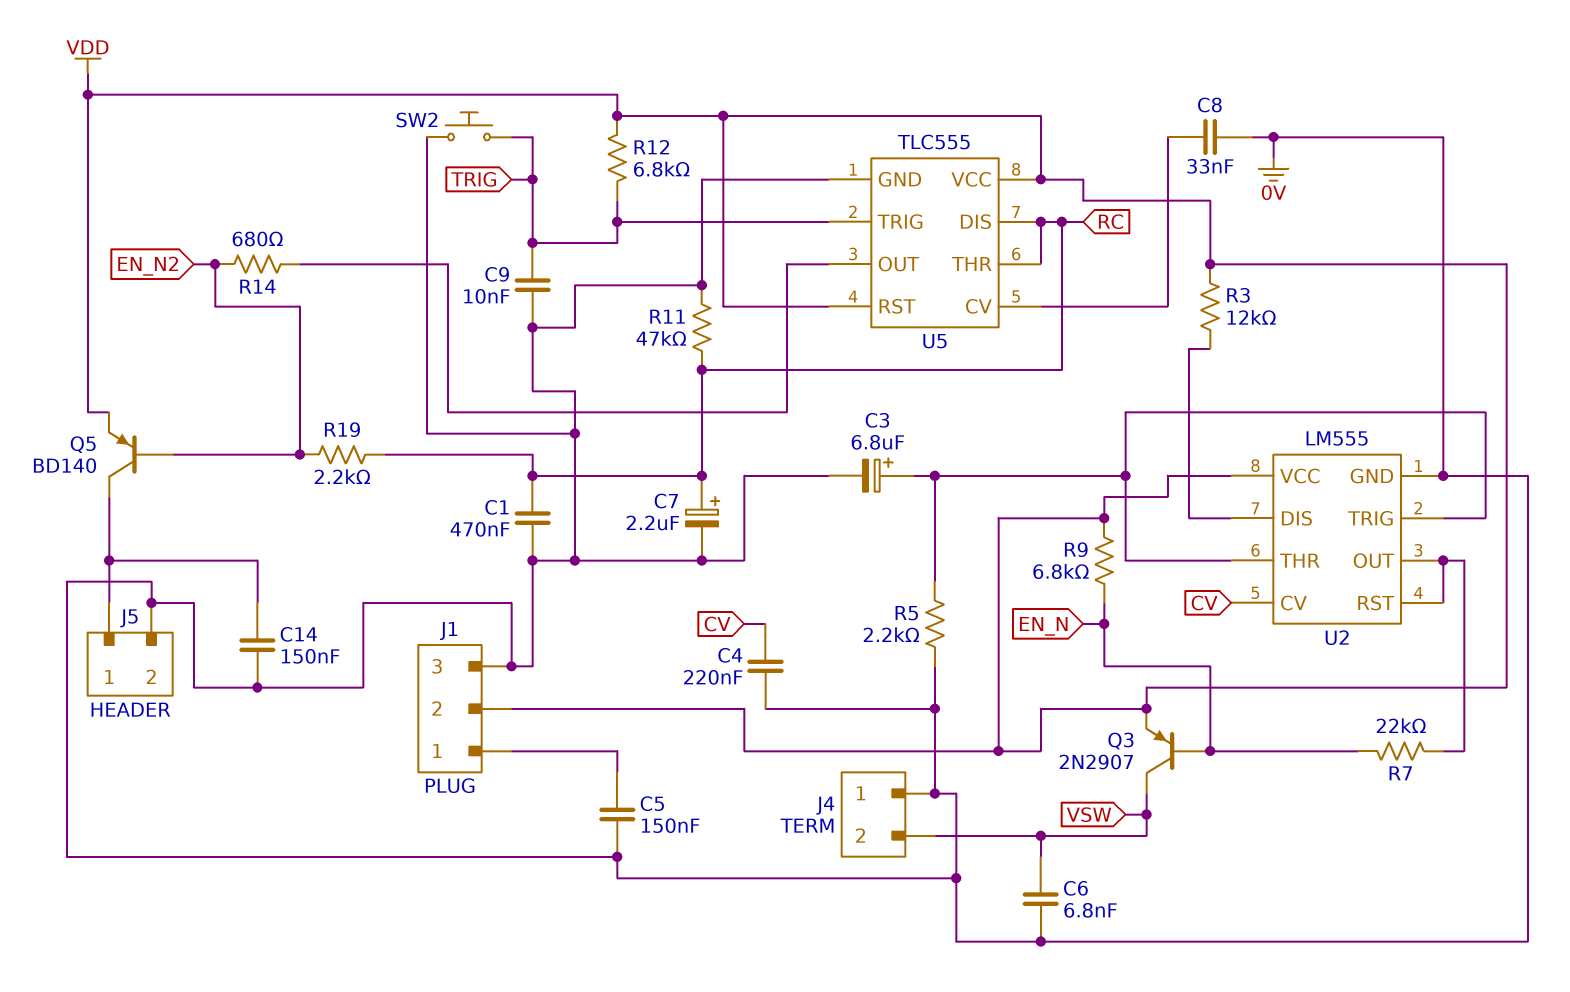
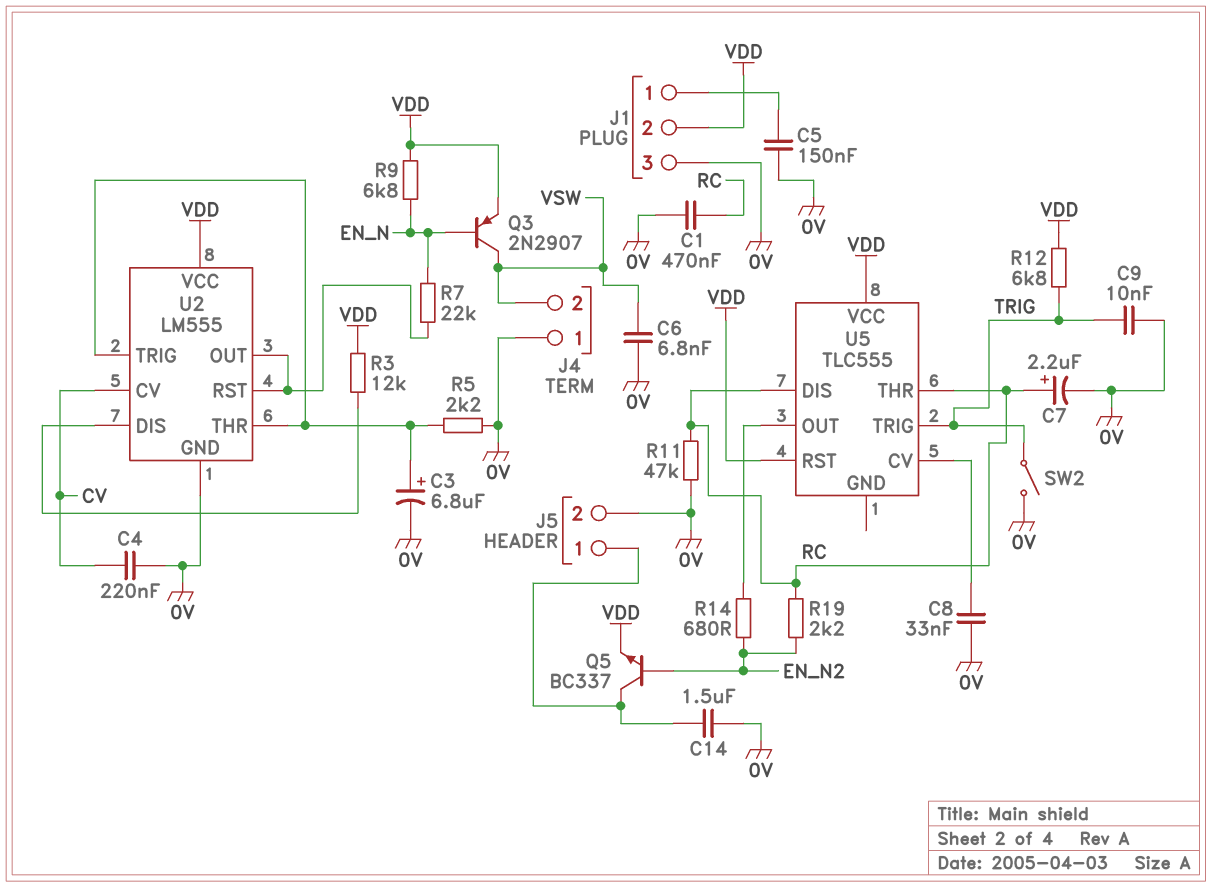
C14: 150nF (0V, J5/1) -> 1.5uF (0V, J5/1)
Q5: PNP BD140 (B EN_N2, C J5/1, E VDD) -> NPN BC337 (B EN_N2, C J5/1, E VDD)
SW2: button (0V, TRIG) -> switch (0V, TRIG)
U5 pin GND: 0V -> none

